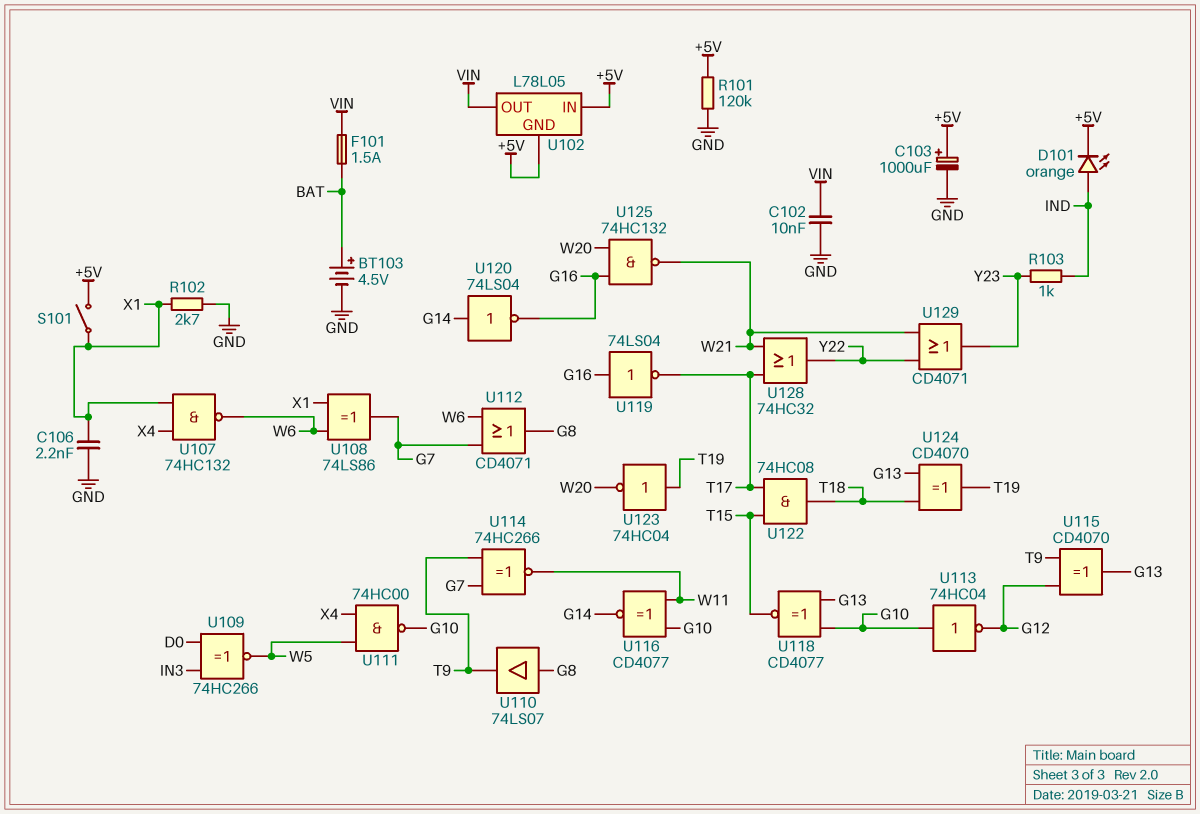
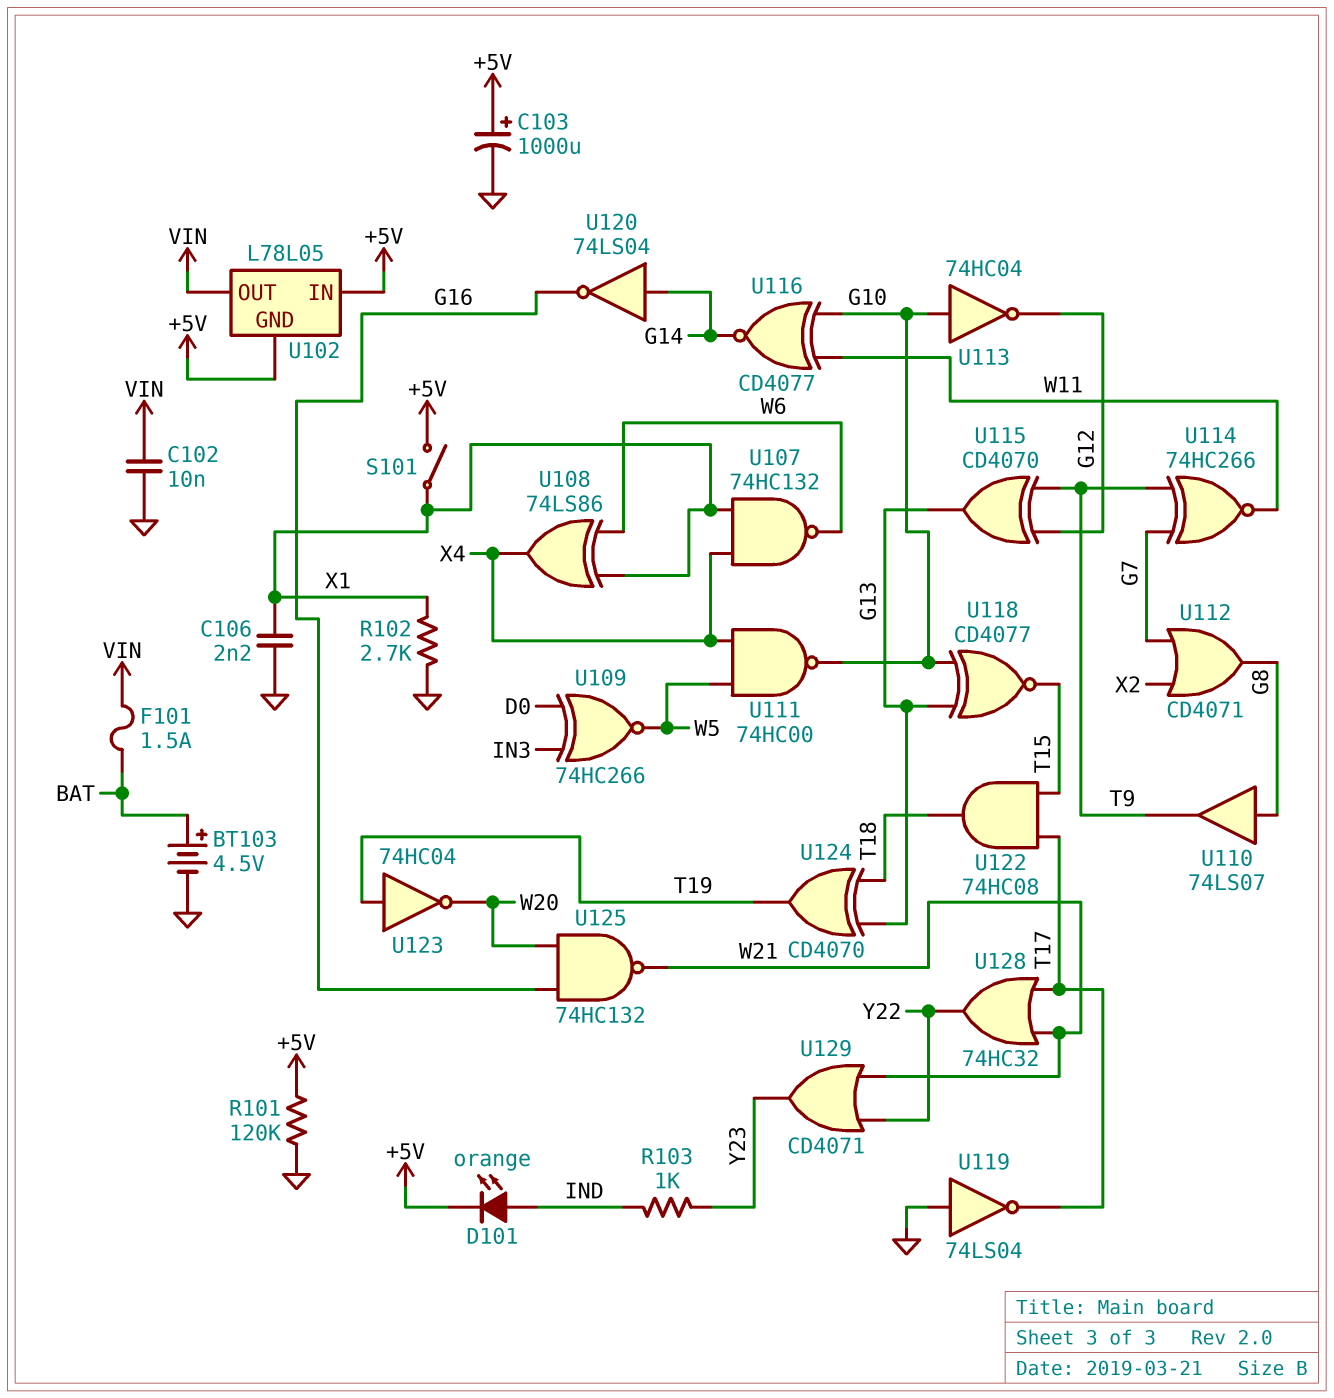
U108: XOR 74LS86 (in W6, in X1, out G7) -> XOR 74LS86 (in W6, in X1, out X4)
U112: OR CD4071 (in G7, in W6, out G8) -> OR CD4071 (in G7, in X2, out G8)
U119: NOT 74LS04 (in G16, out T17) -> NOT 74LS04 (in GND, out T17)

